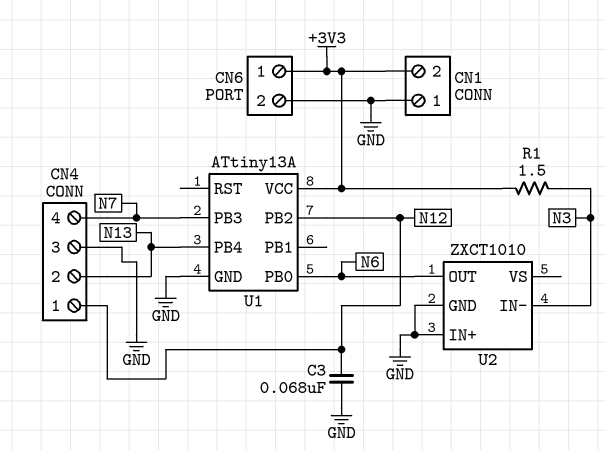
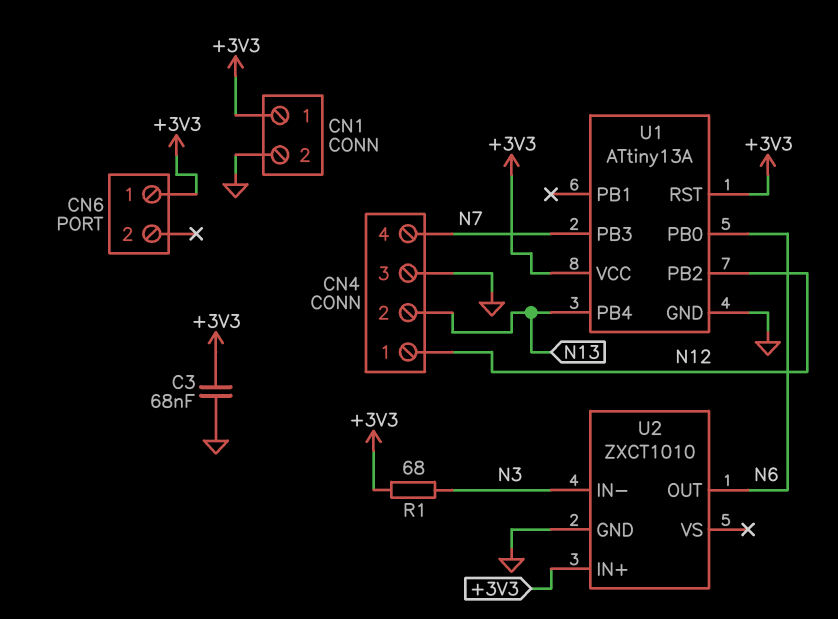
C3: 68nF (GND, N12) -> 68nF (+3V3, GND)
CN1 pin 1: GND -> +3V3
CN1 pin 2: +3V3 -> GND
CN6 pin 2: GND -> none
R1: 1.5 (+3V3, N3) -> 68 (+3V3, N3)
U1 pin RST: none -> +3V3
U2 pin IN+: GND -> +3V3

